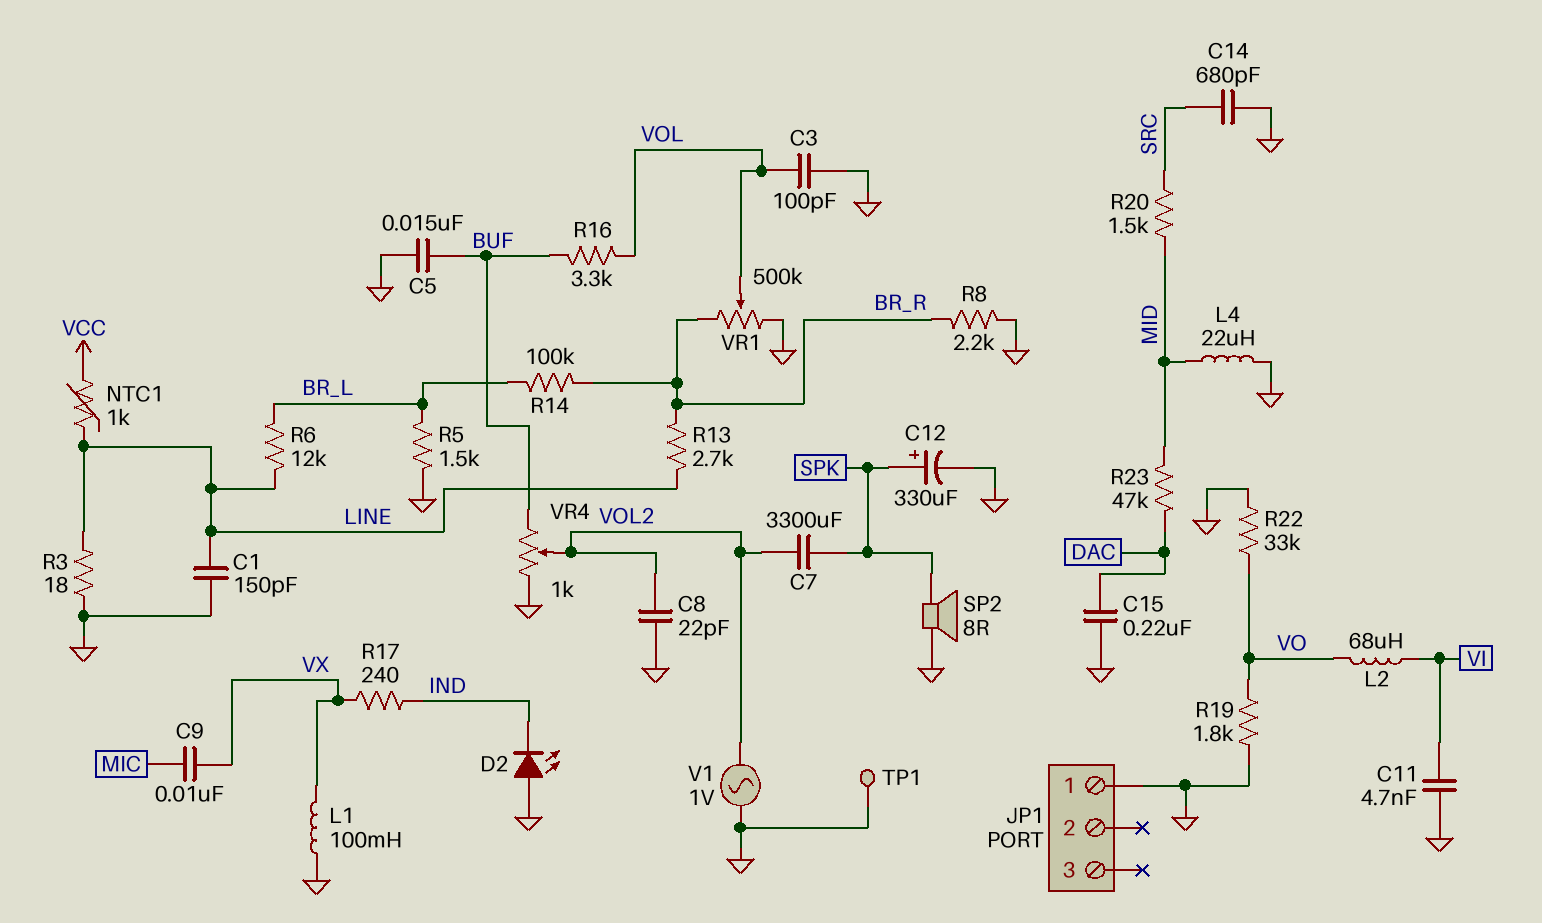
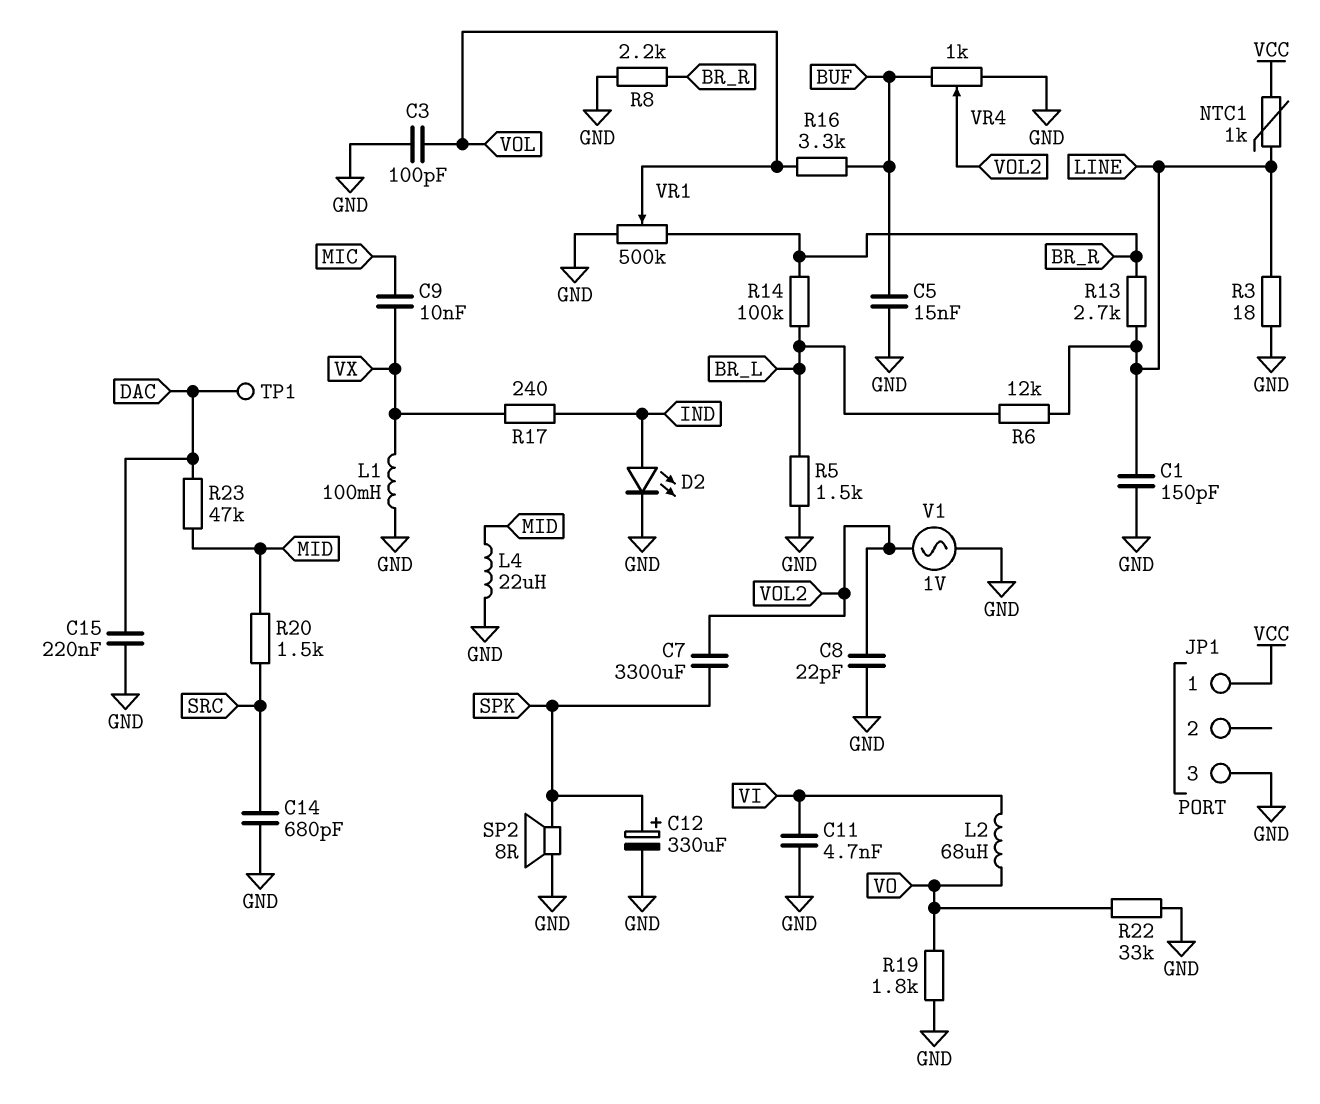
D2: LED (A GND, K IND) -> LED (A IND, K GND)
JP1 pin 1: GND -> VCC
JP1 pin 3: none -> GND
TP1: test point (GND) -> test point (DAC)

